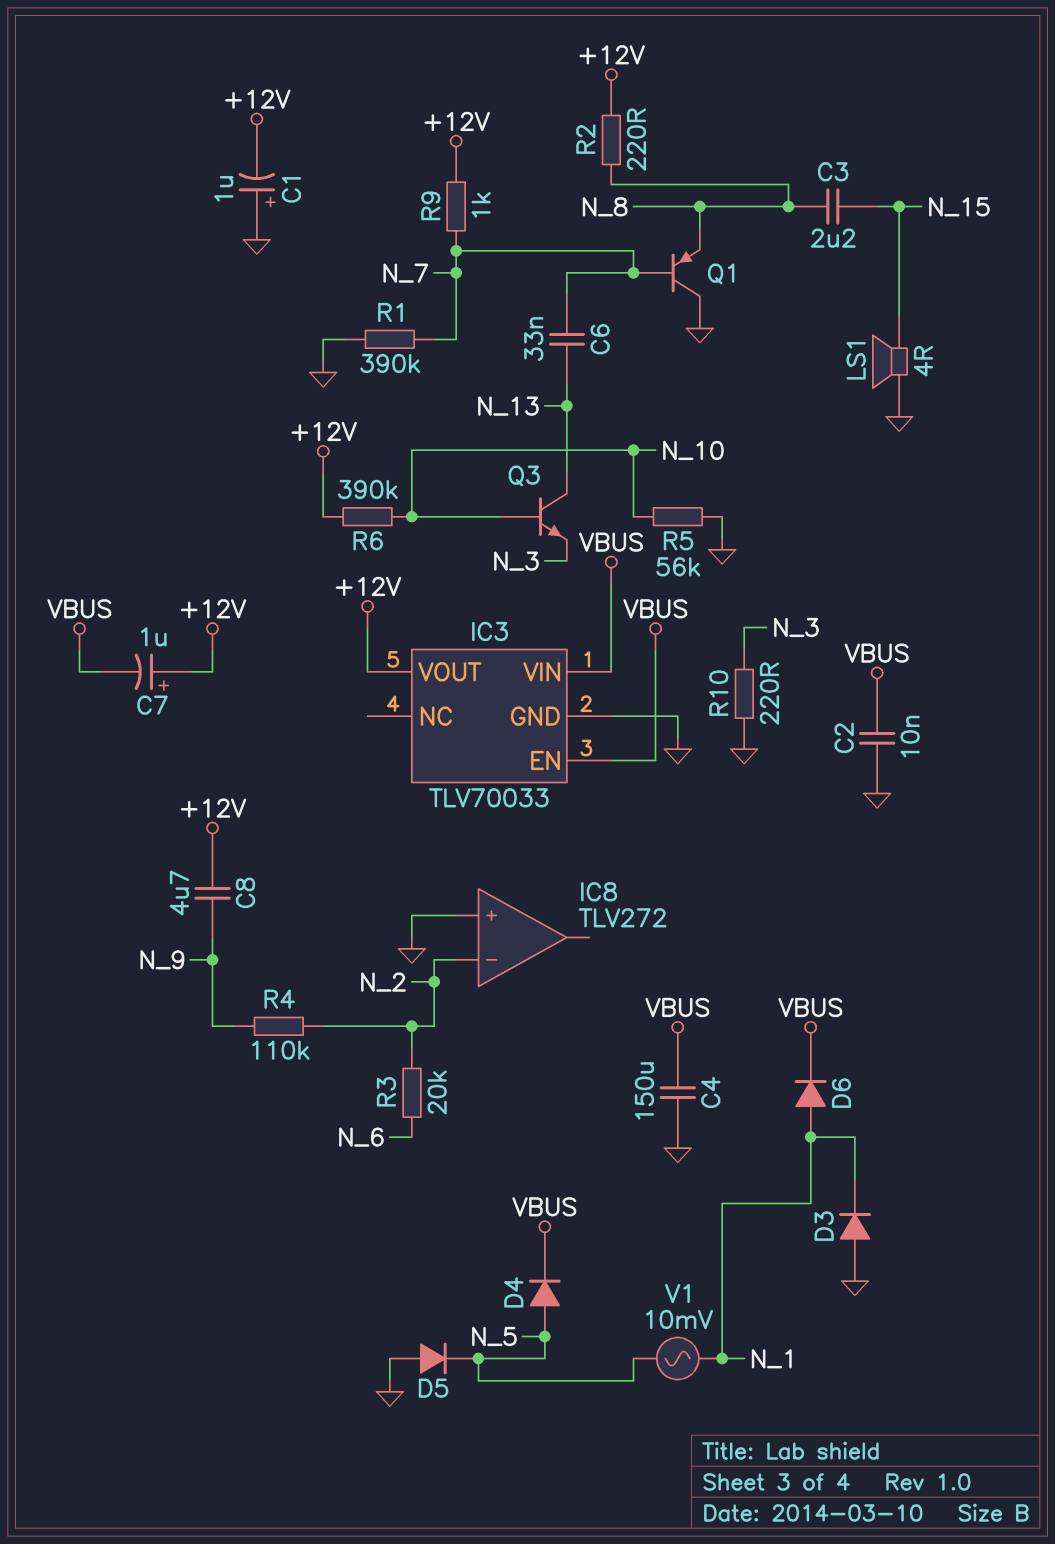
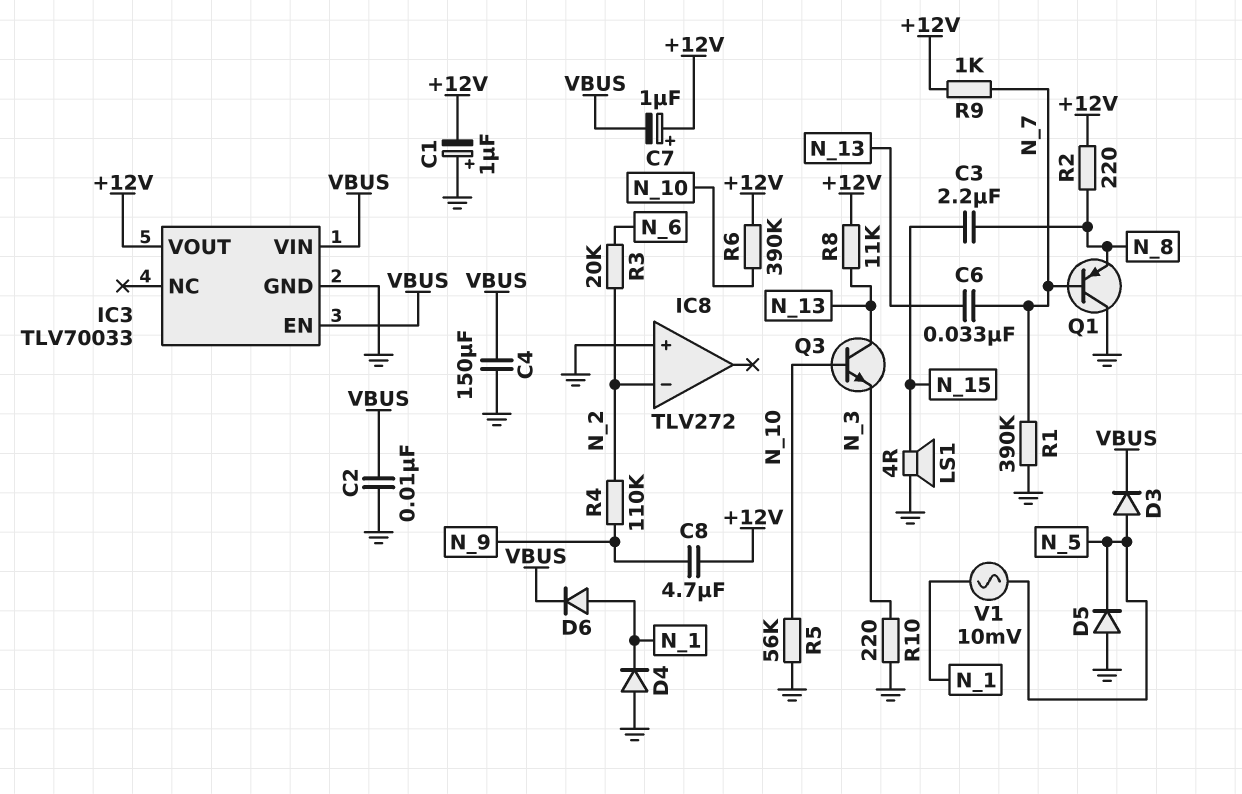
D3: diode (A GND, K N_1) -> diode (A N_5, K VBUS)
D4: diode (A N_5, K VBUS) -> diode (A GND, K N_1)
R8: none -> 11k (+12V, N_13)

